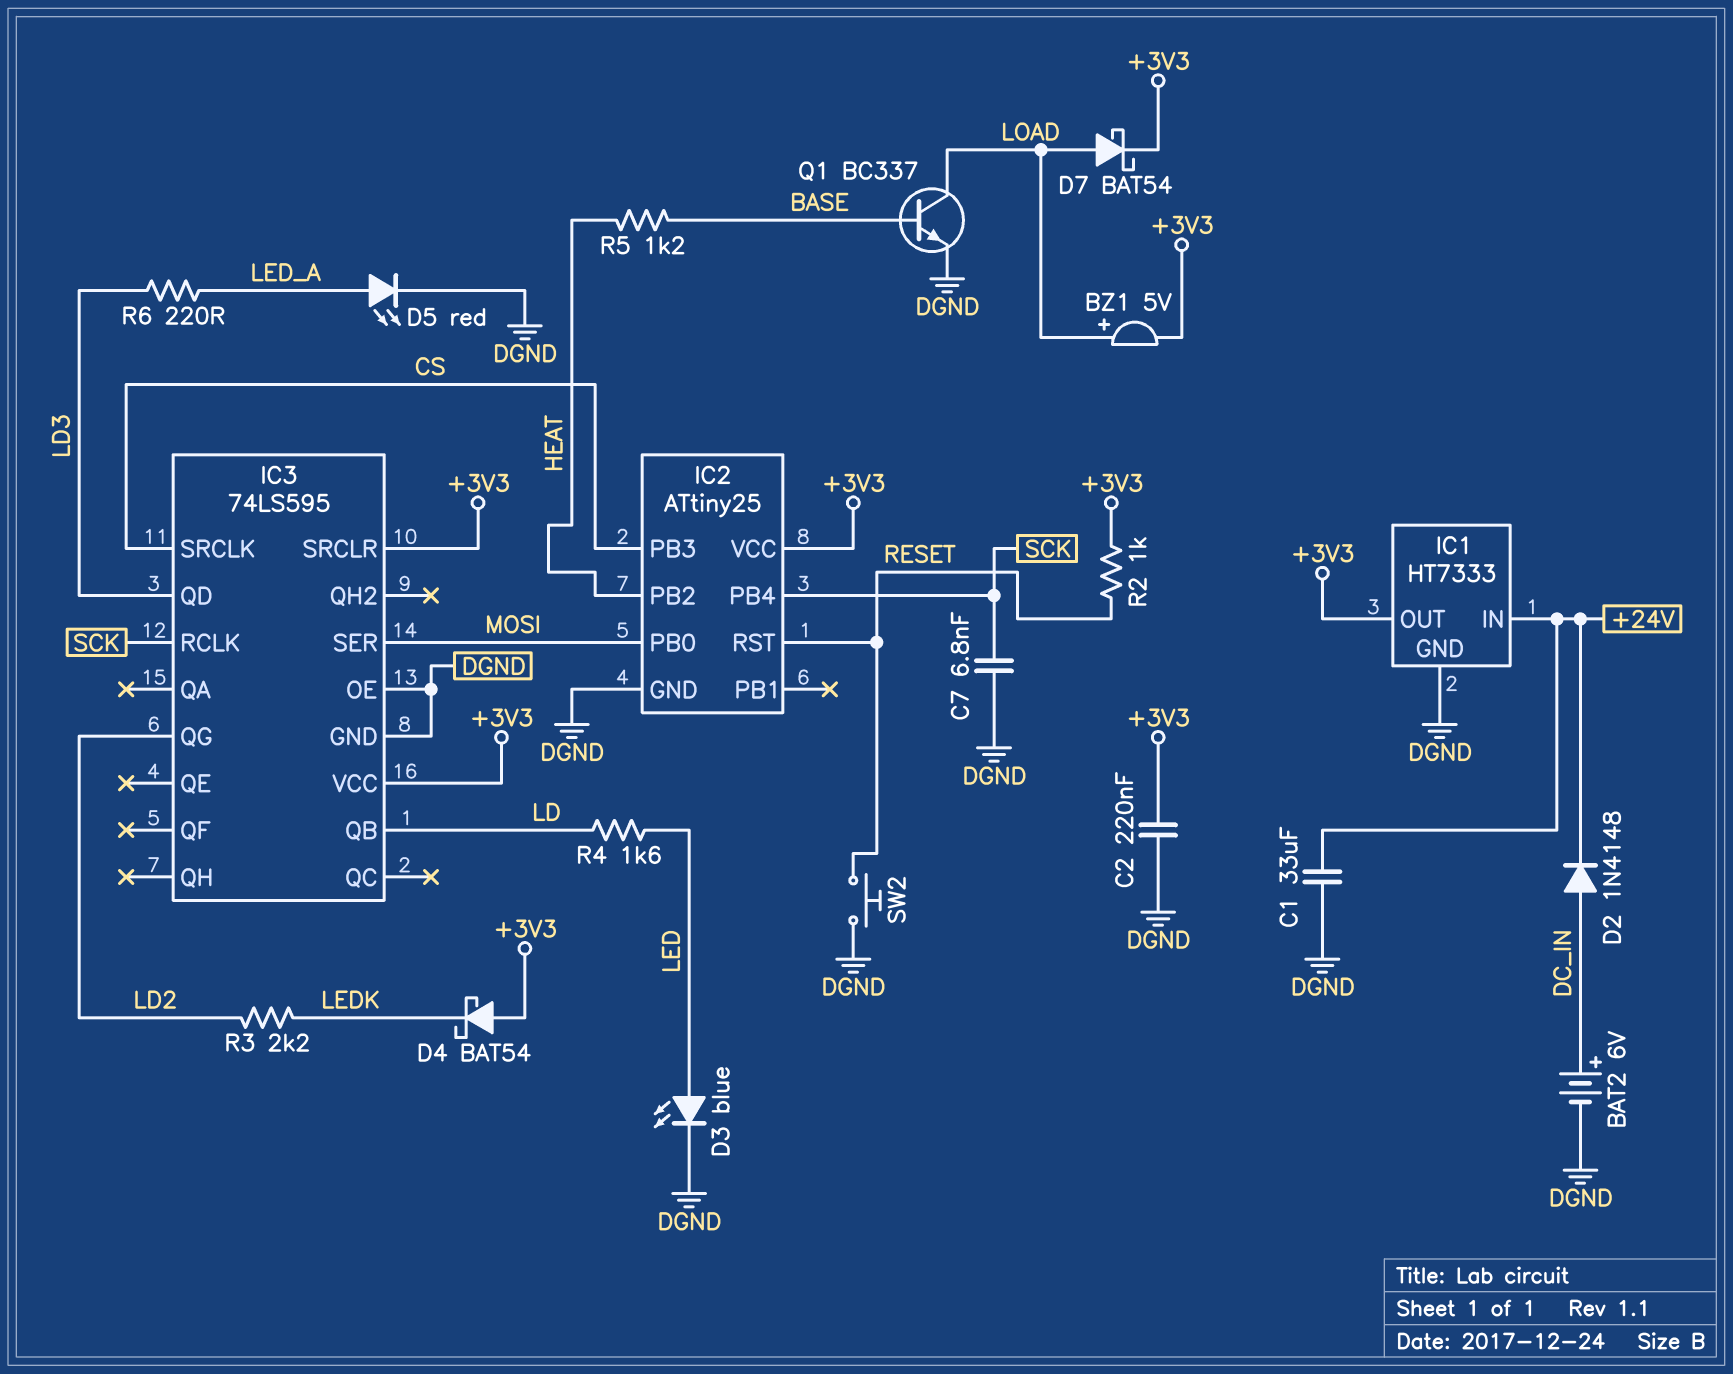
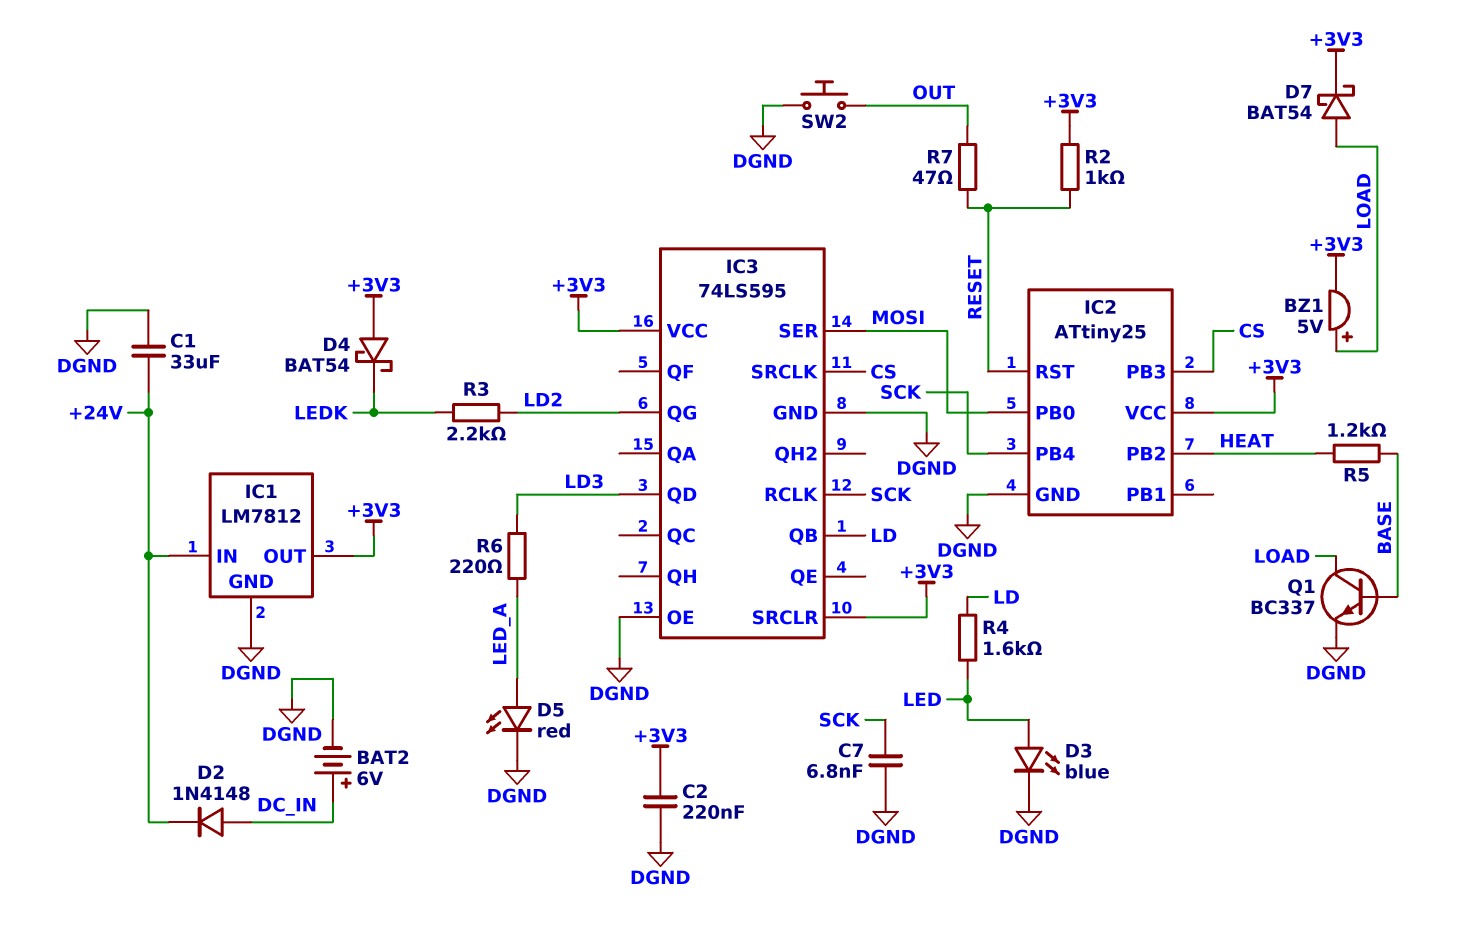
IC1: HT7333 -> LM7812
R7: none -> 47 (OUT, RESET)
SW2: button (DGND, RESET) -> button (DGND, OUT)

